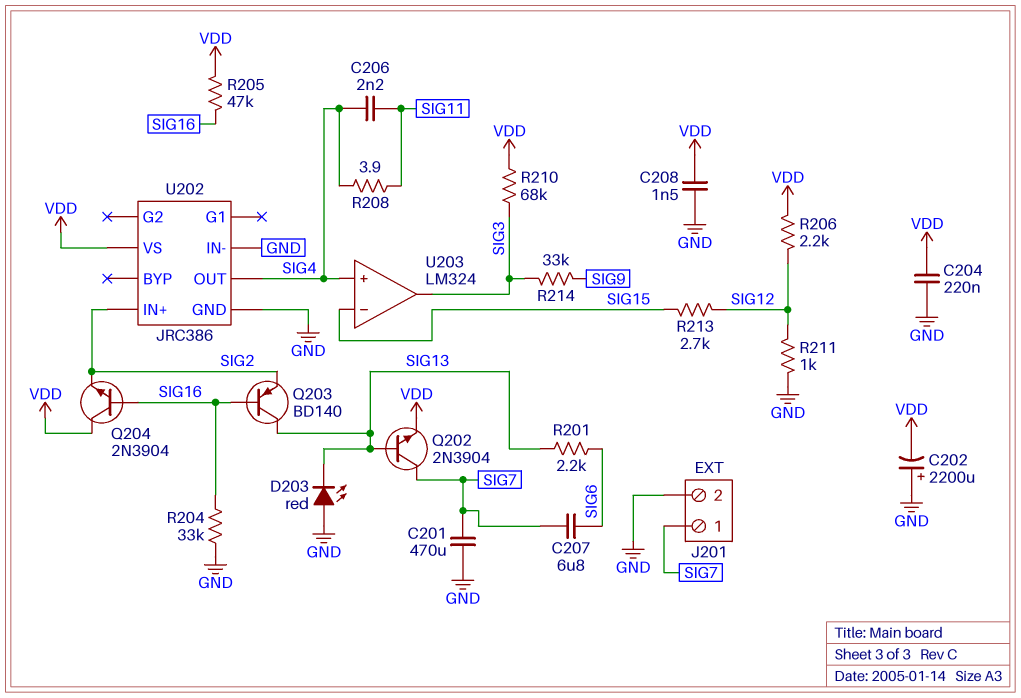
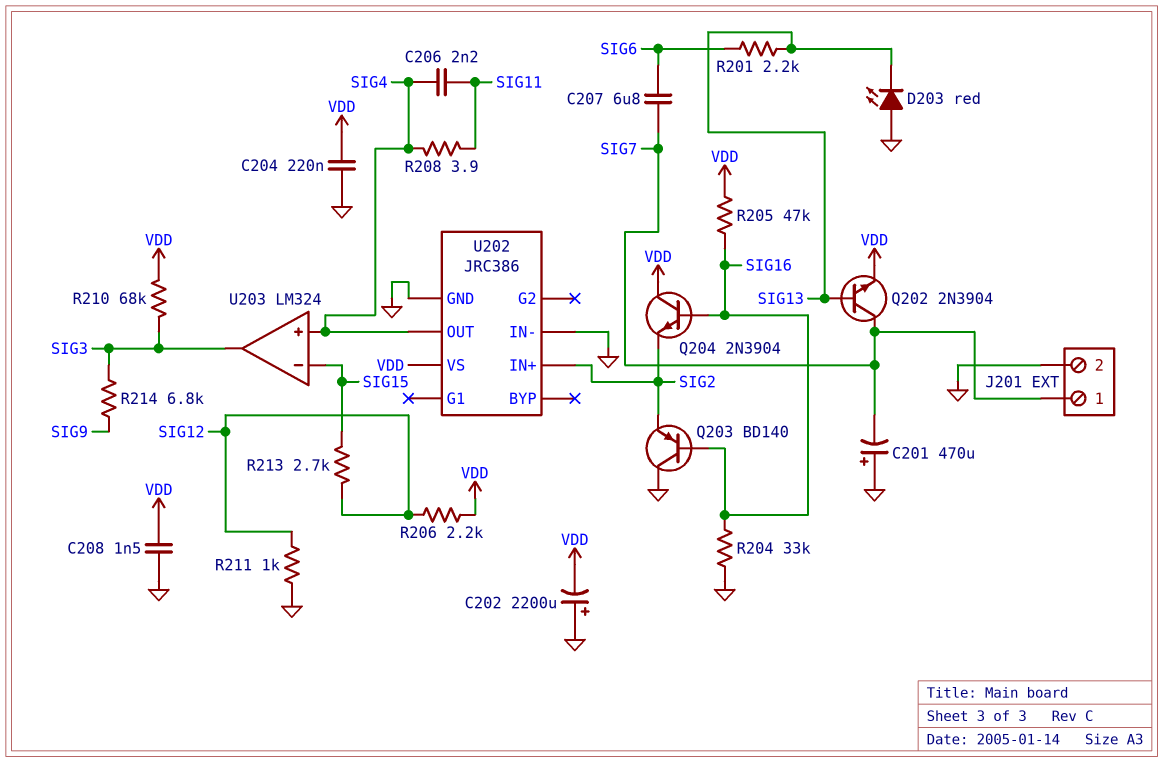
C201: 470uF (GND, SIG7) -> 470uF (plus GND, minus SIG7)
Q203: PNP BD140 (B SIG16, C SIG13, E SIG2) -> PNP BD140 (B SIG16, C GND, E SIG2)
R214: 33k (SIG3, SIG9) -> 6.8k (SIG3, SIG9)

